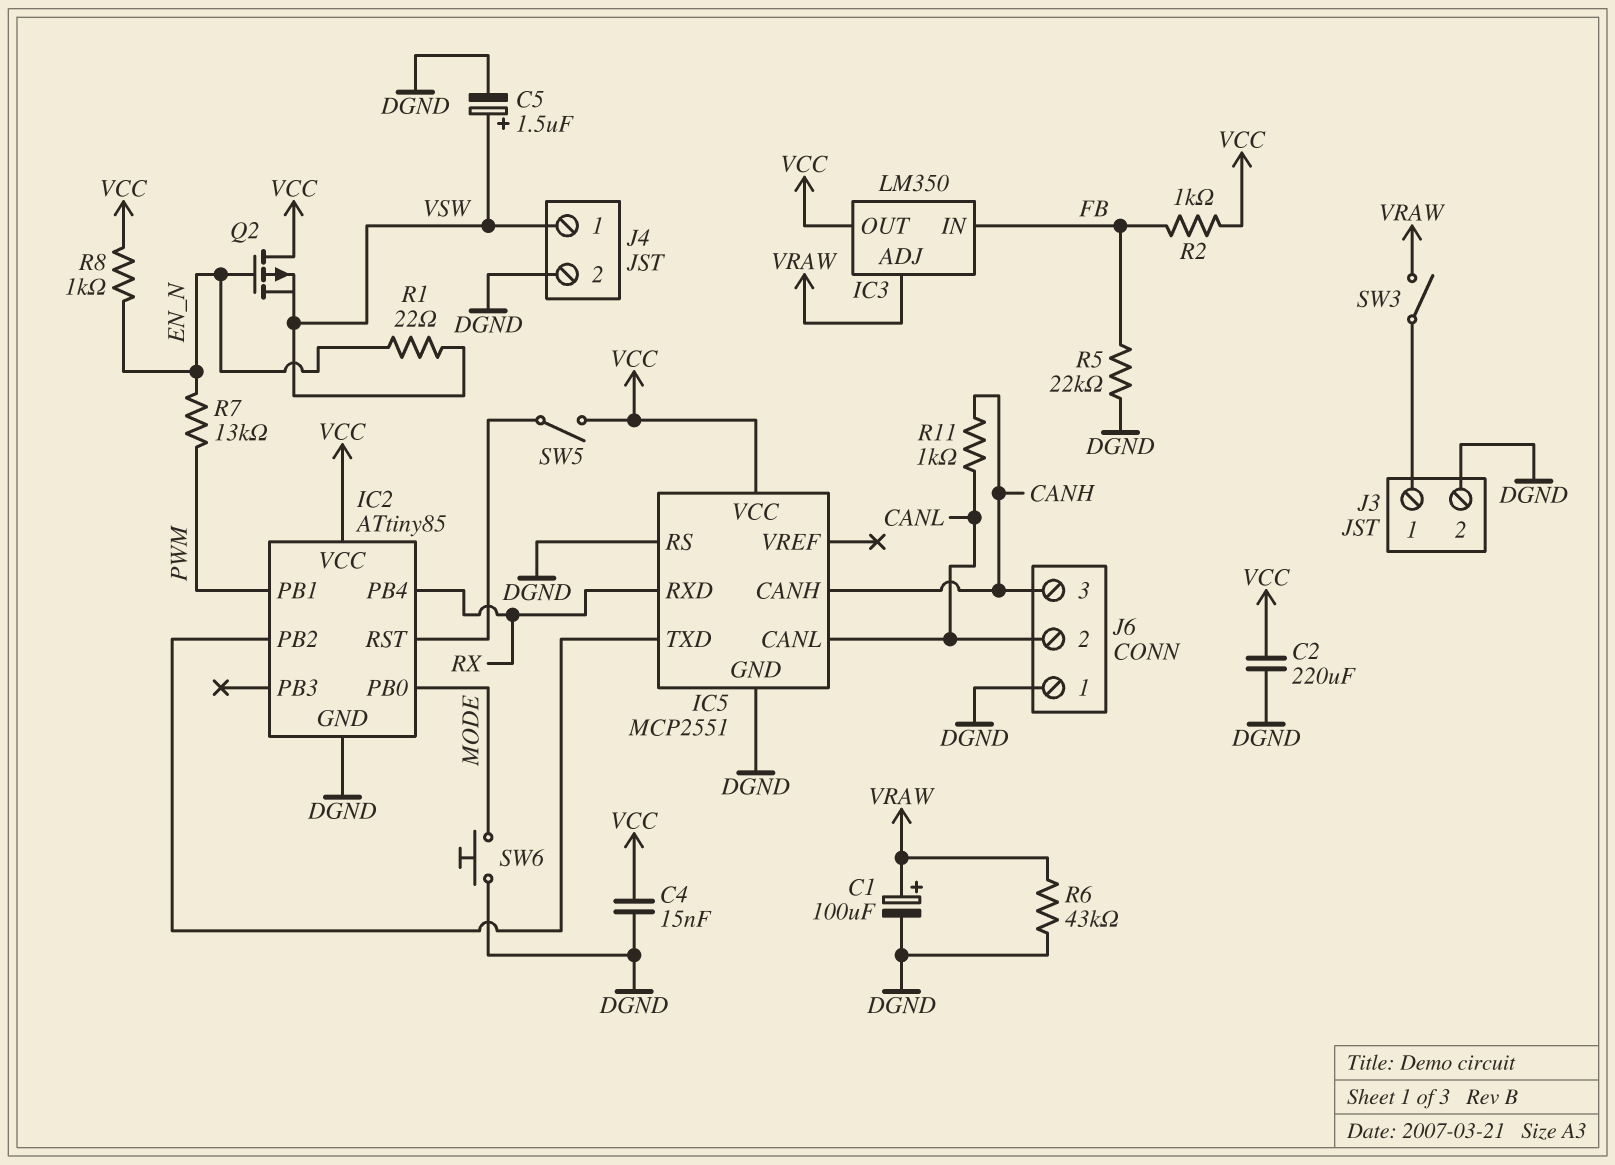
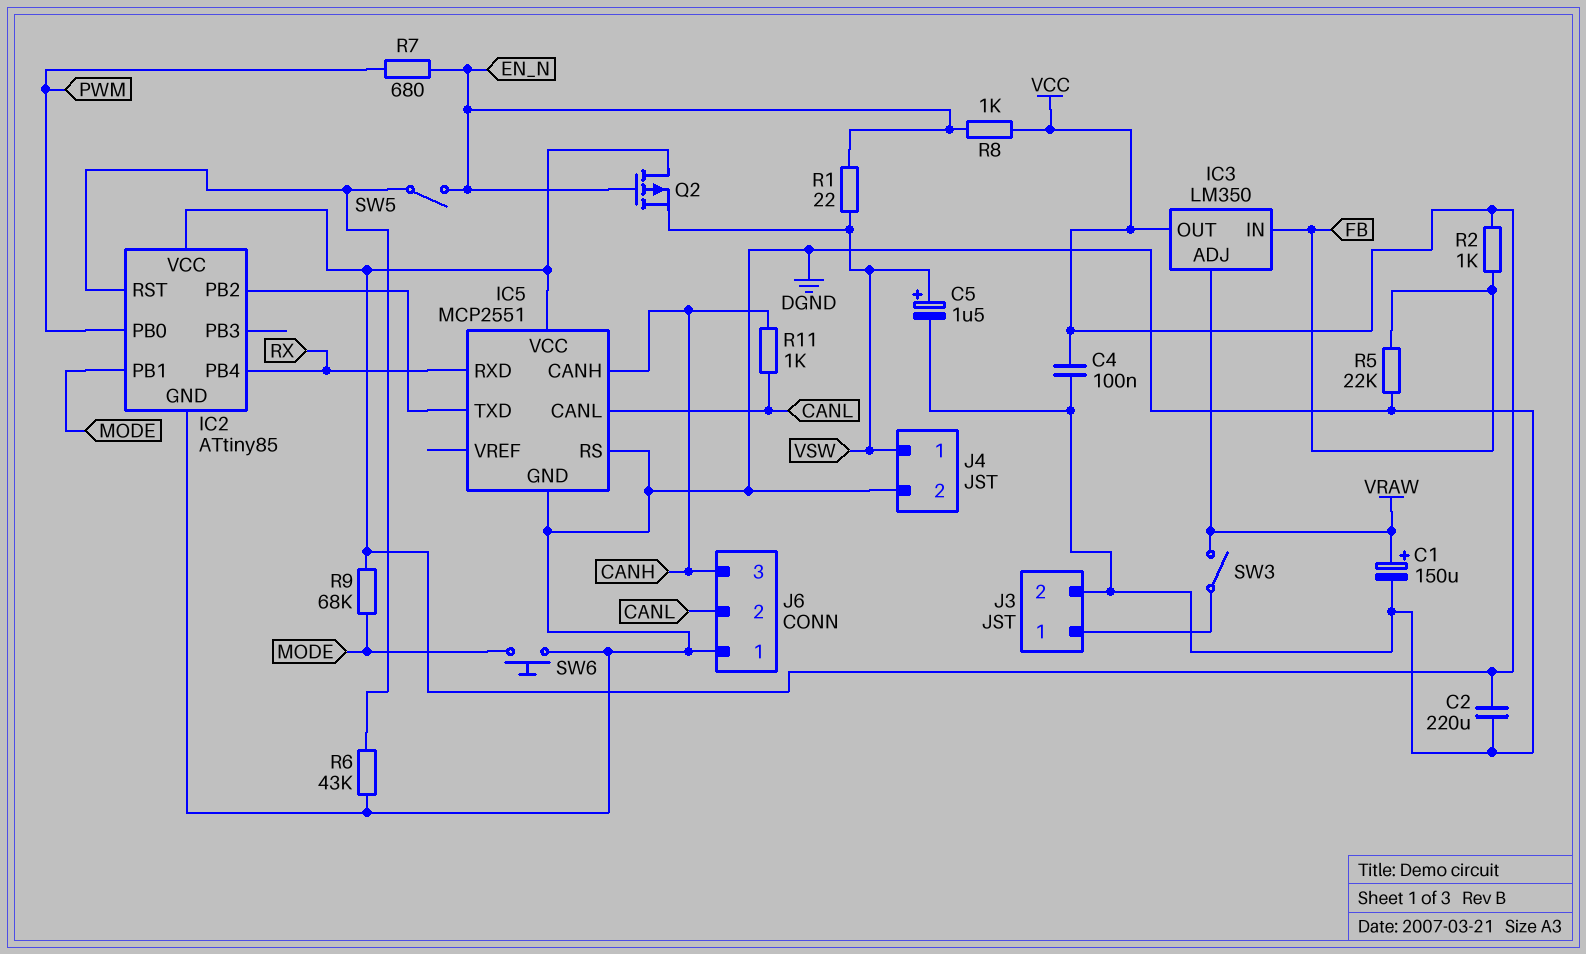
C1: 100uF (plus VRAW, minus DGND) -> 150uF (plus VRAW, minus DGND)
C4: 15nF (DGND, VCC) -> 100nF (DGND, VCC)
IC2 pin PB0: MODE -> PWM
IC2 pin PB1: PWM -> MODE
R6: 43k (DGND, VRAW) -> 43k (DGND, IC2/RST)
R7: 13k (EN_N, PWM) -> 680 (EN_N, PWM)
R9: none -> 68k (MODE, VCC)
SW5: switch (IC2/RST, VCC) -> switch (EN_N, IC2/RST)

